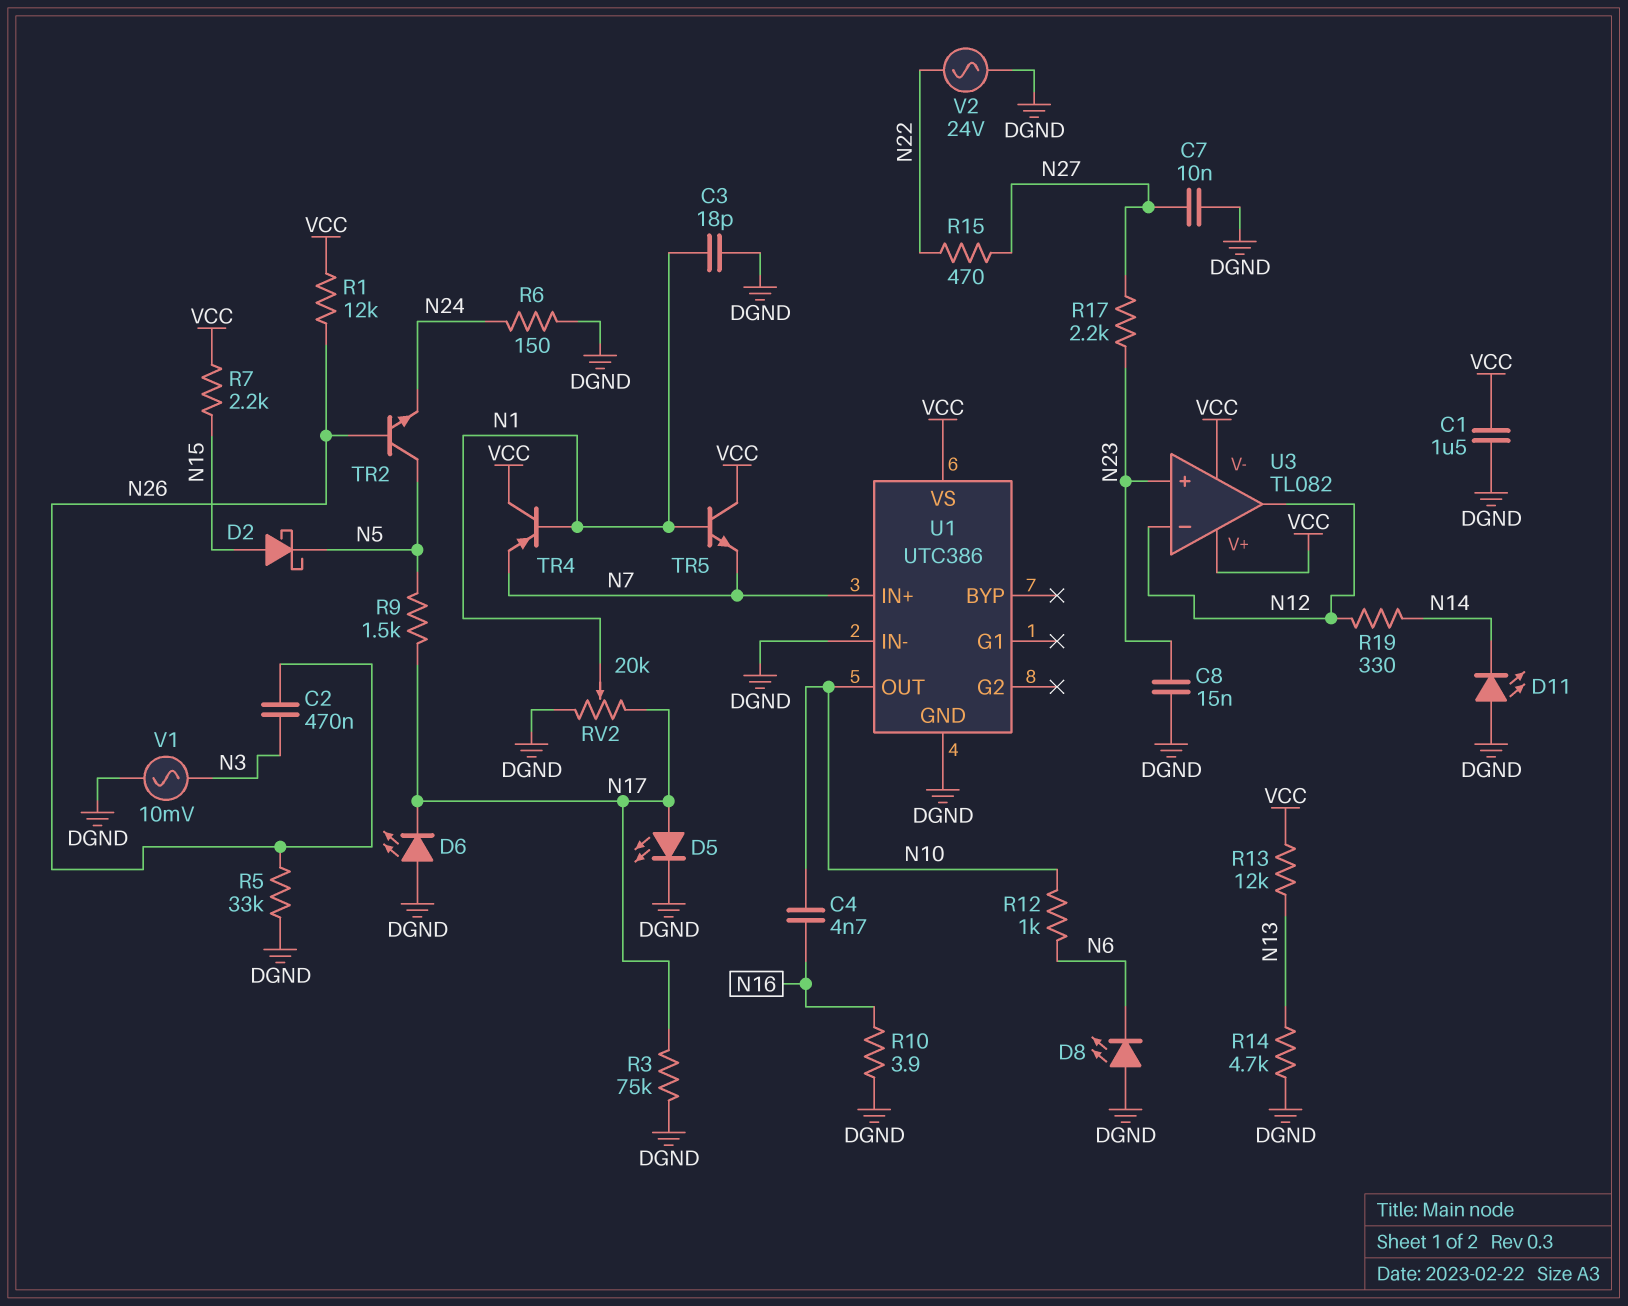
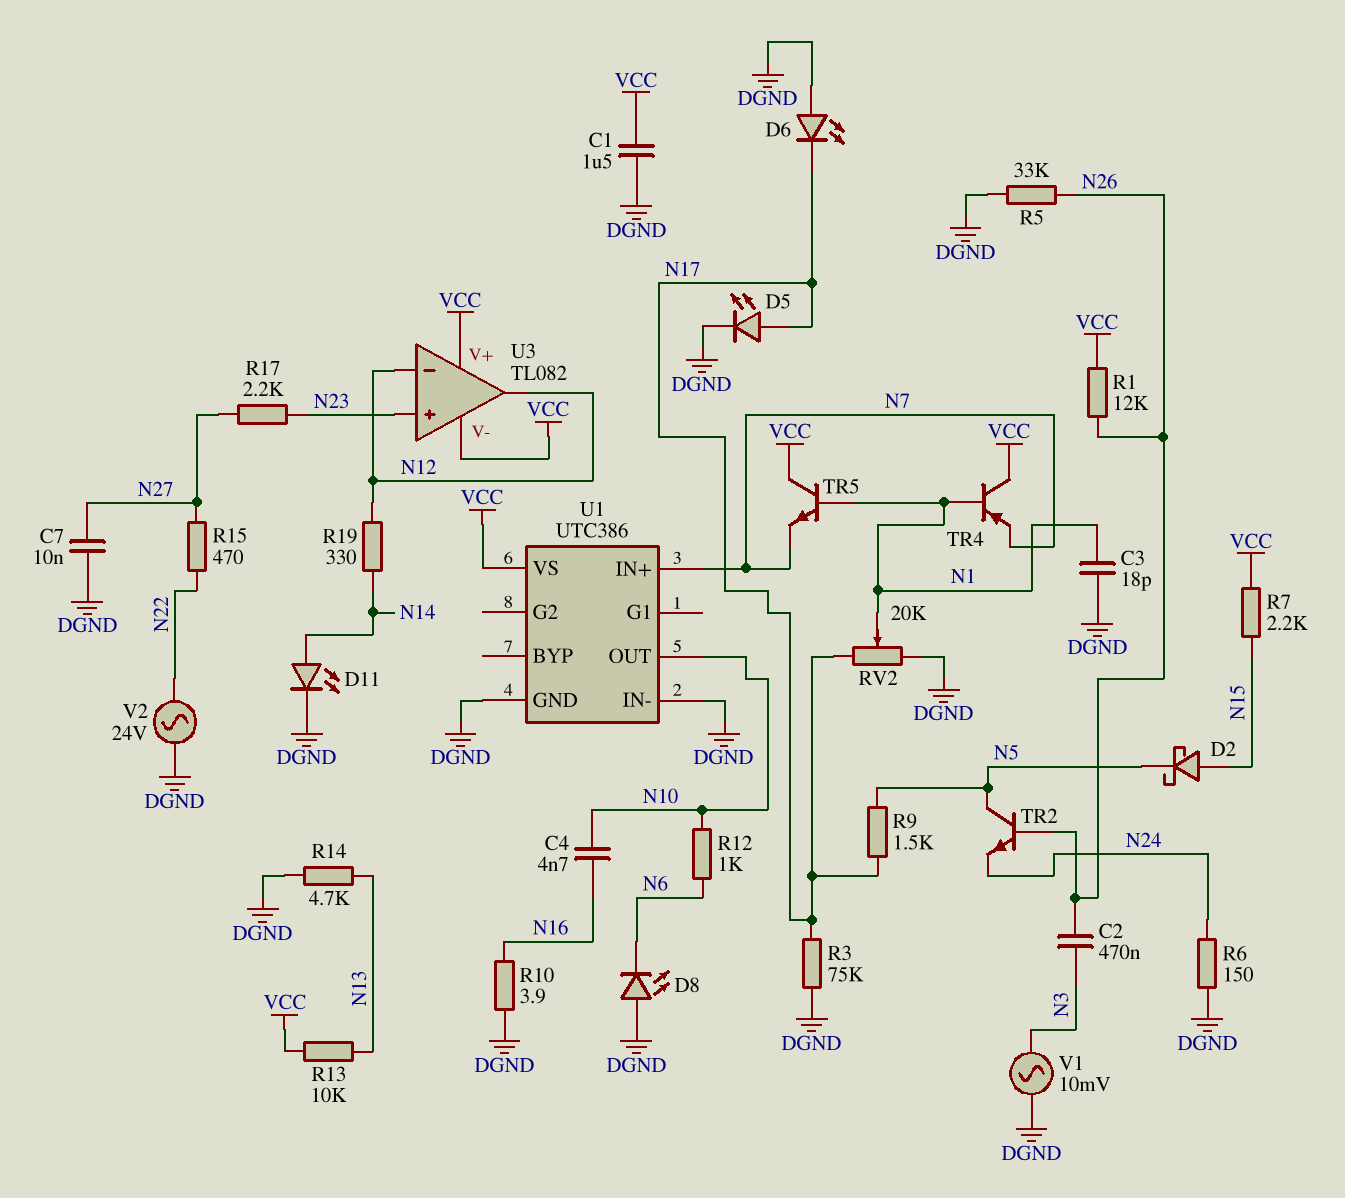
C8: 15nF (DGND, N23) -> none
D11: LED (A DGND, K N14) -> LED (A N14, K DGND)
R13: 12k (N13, VCC) -> 10k (N13, VCC)

